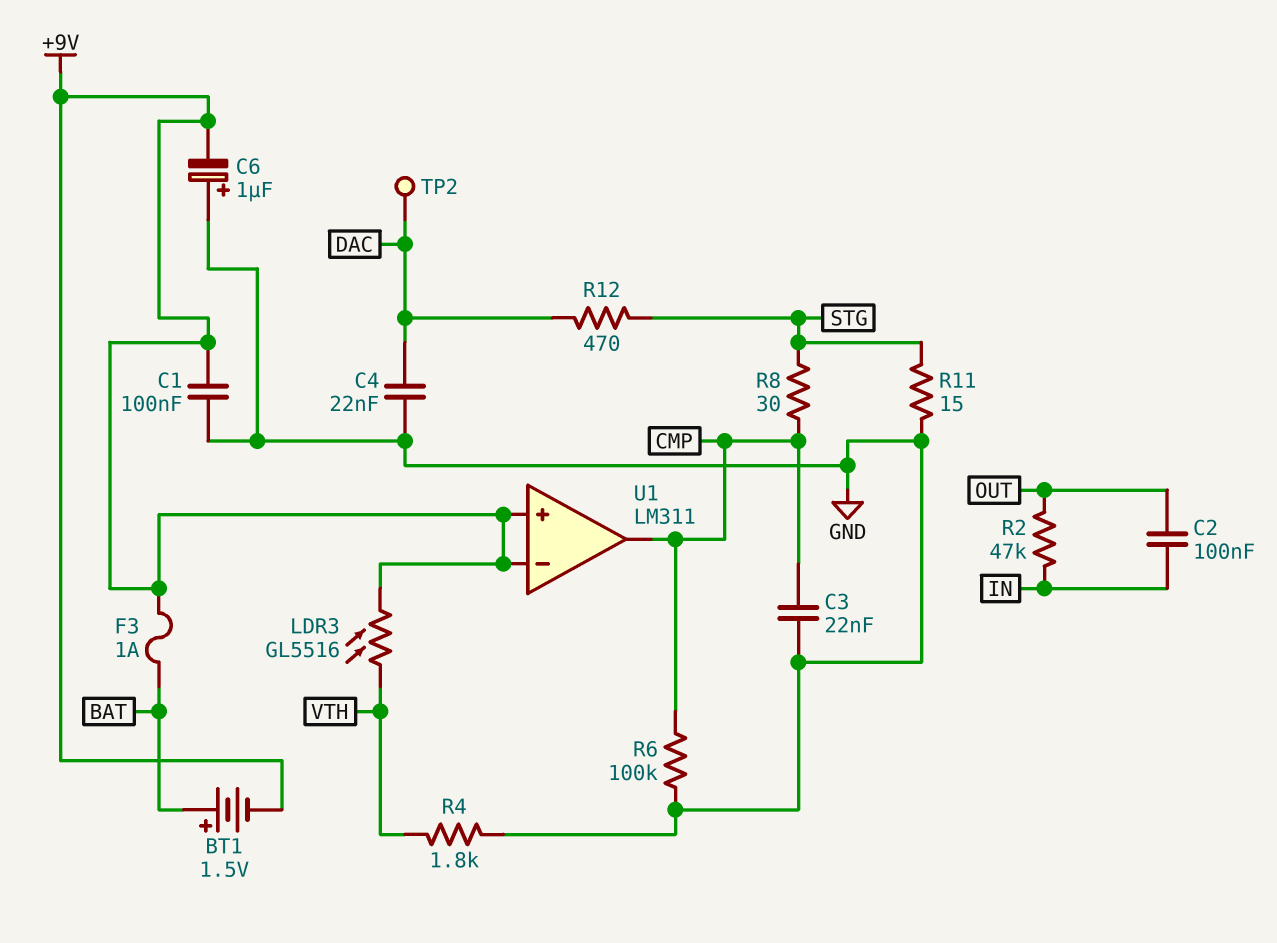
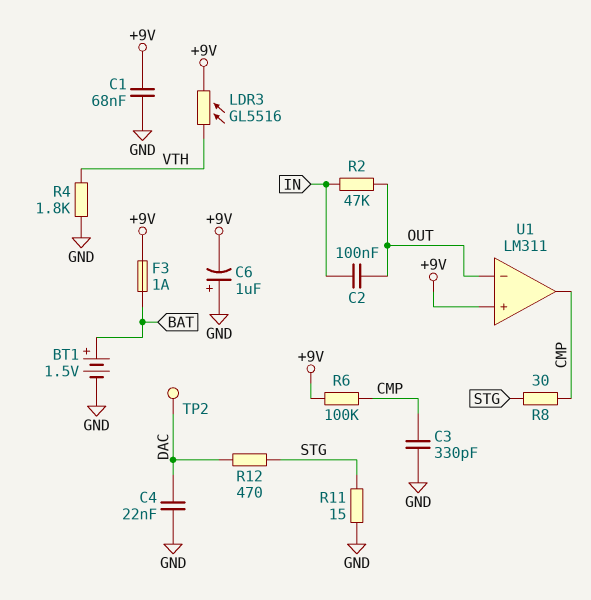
BT1: 1.5V (plus BAT, minus +9V) -> 1.5V (plus BAT, minus GND)
C1: 100nF (+9V, GND) -> 68nF (+9V, GND)
C3: 22nF (CMP, GND) -> 330pF (CMP, GND)
R6: 100k (CMP, GND) -> 100k (+9V, CMP)
U1 pin in-: +9V -> OUT

